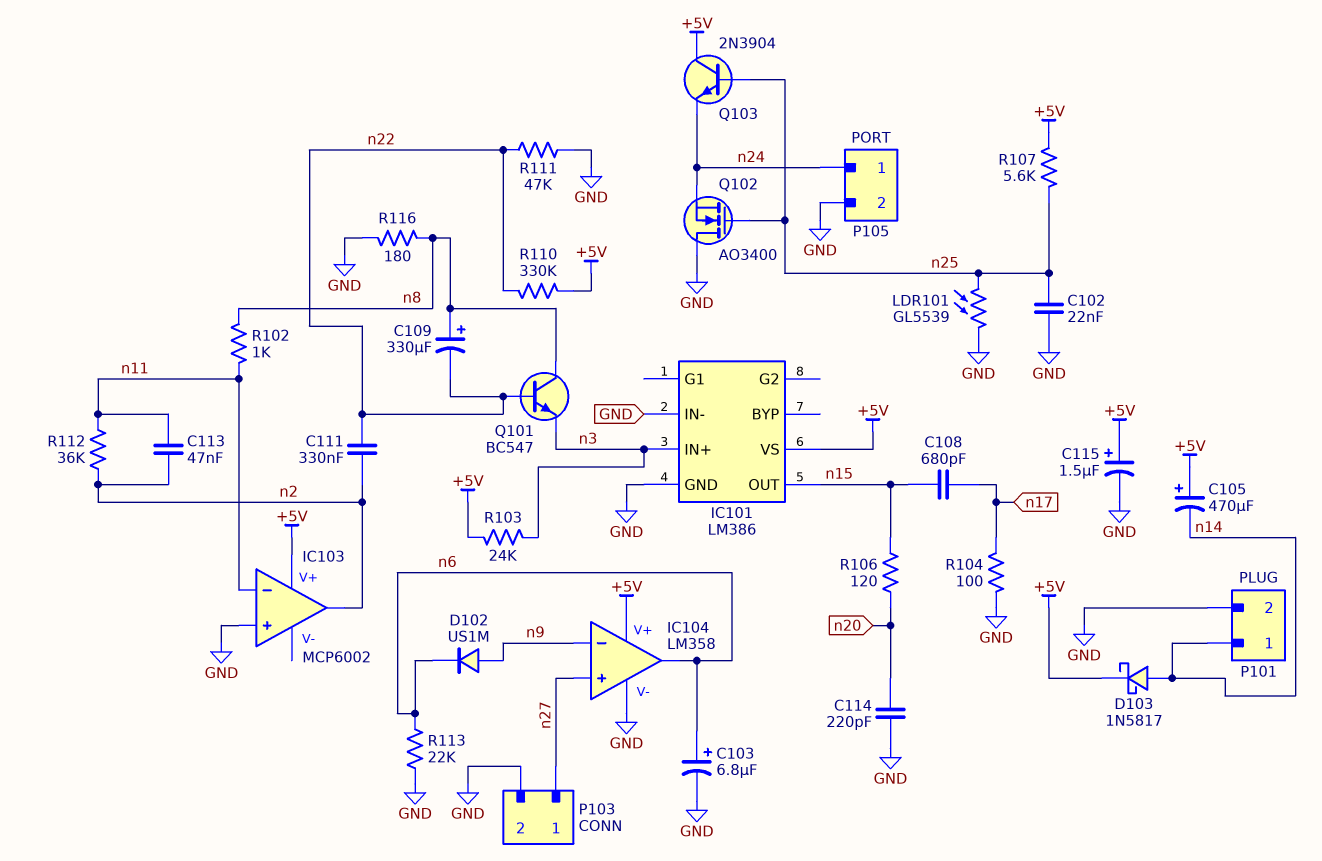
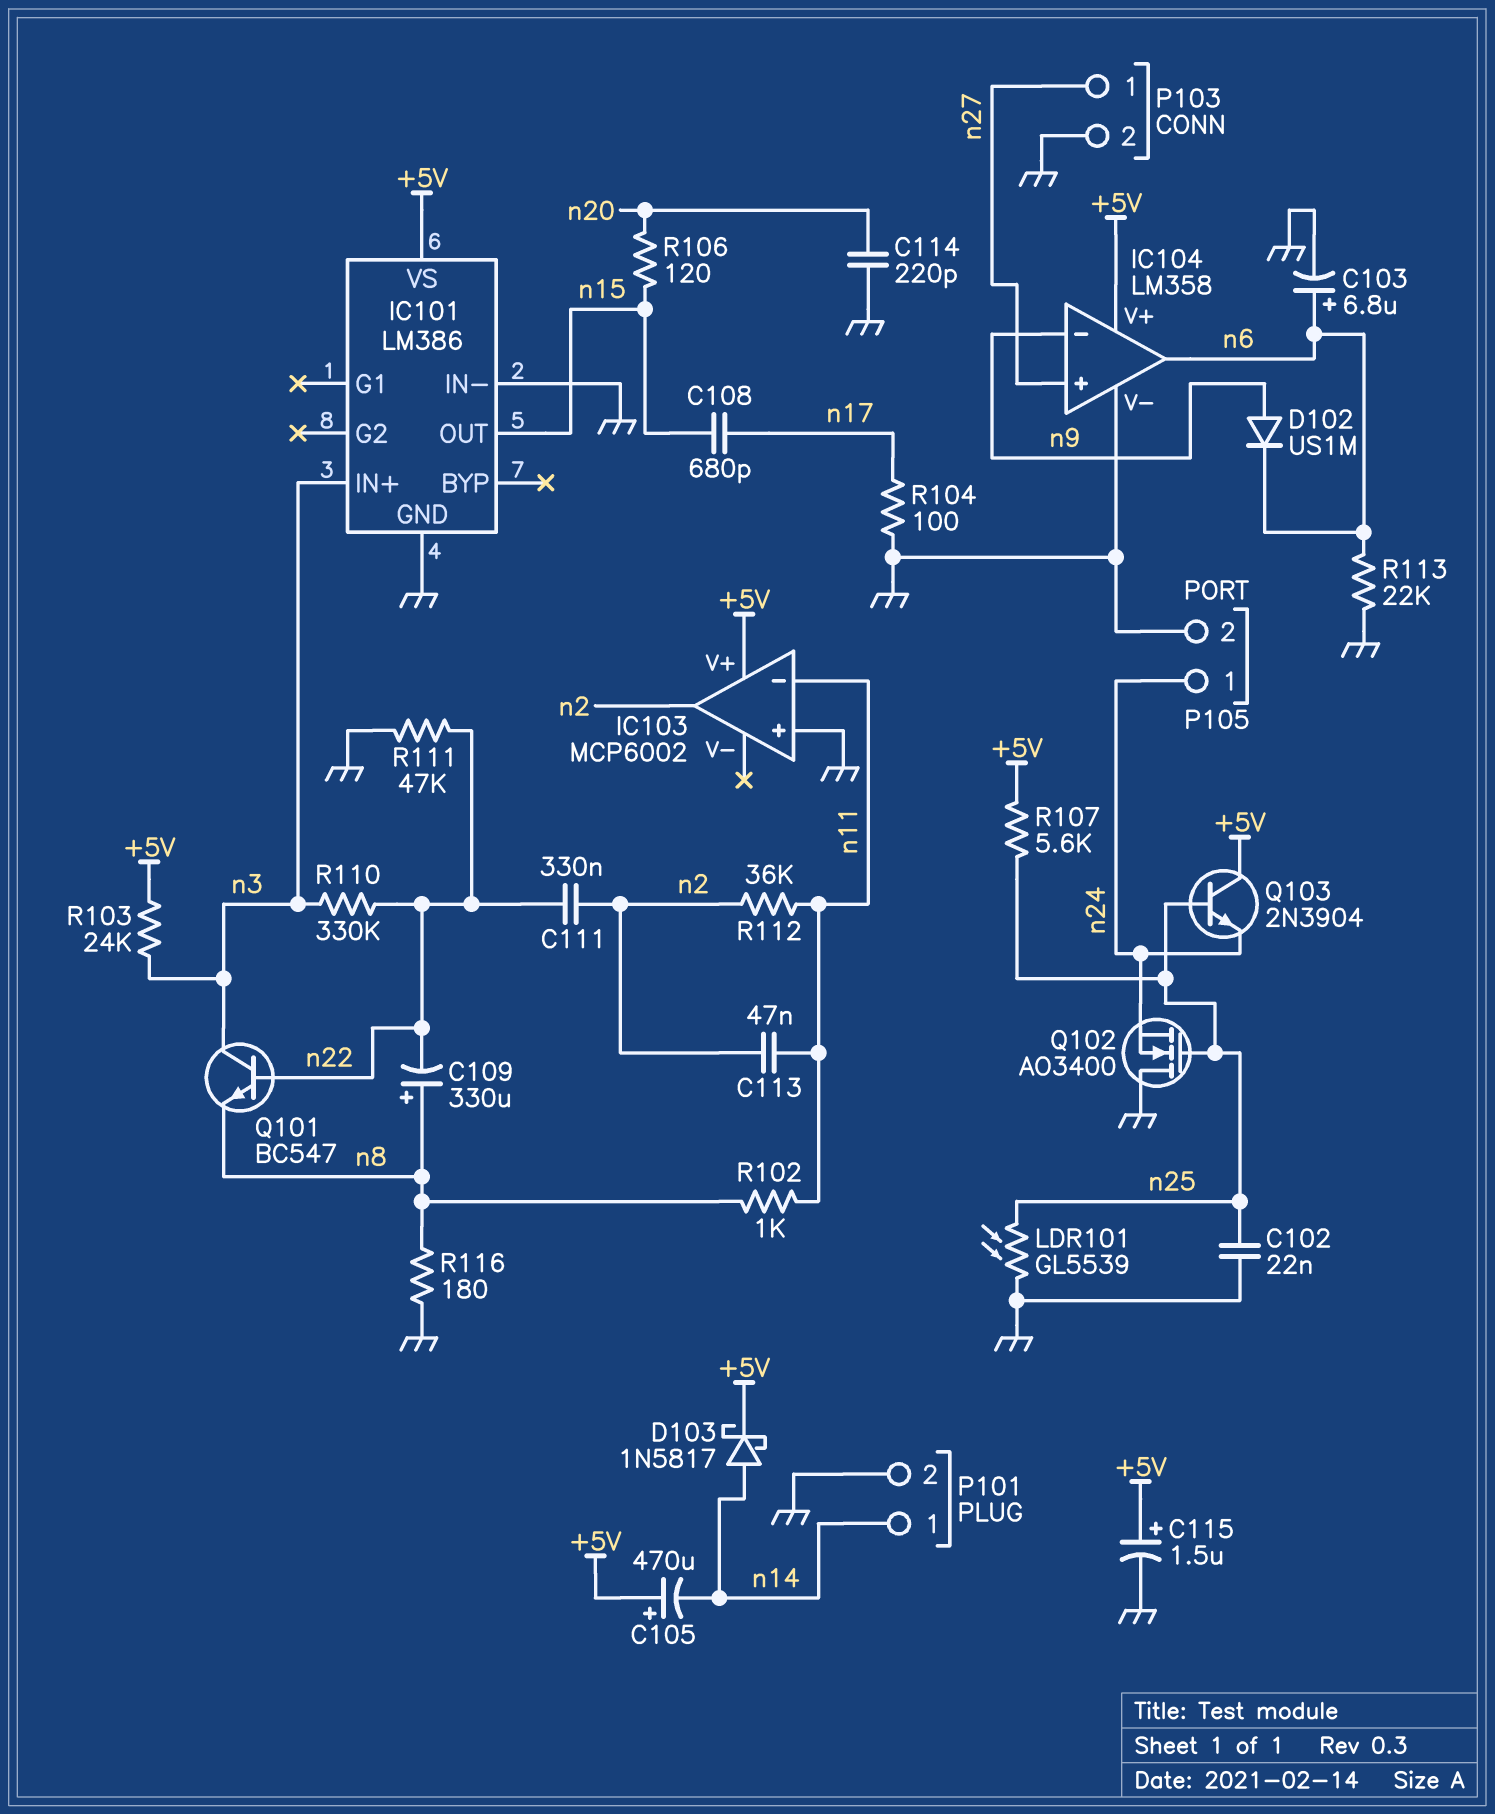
Q101: NPN BC547 (B n22, C n8, E n3) -> NPN BC547 (B n22, C n3, E n8)
R110: 330k (+5V, n22) -> 330k (n3, n22)

